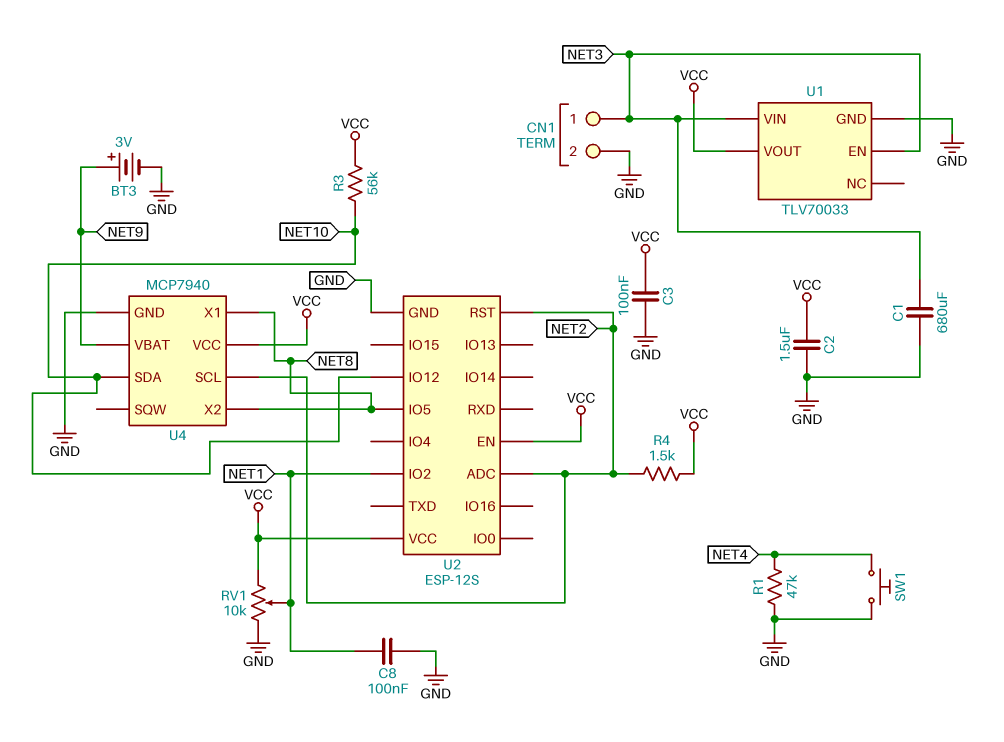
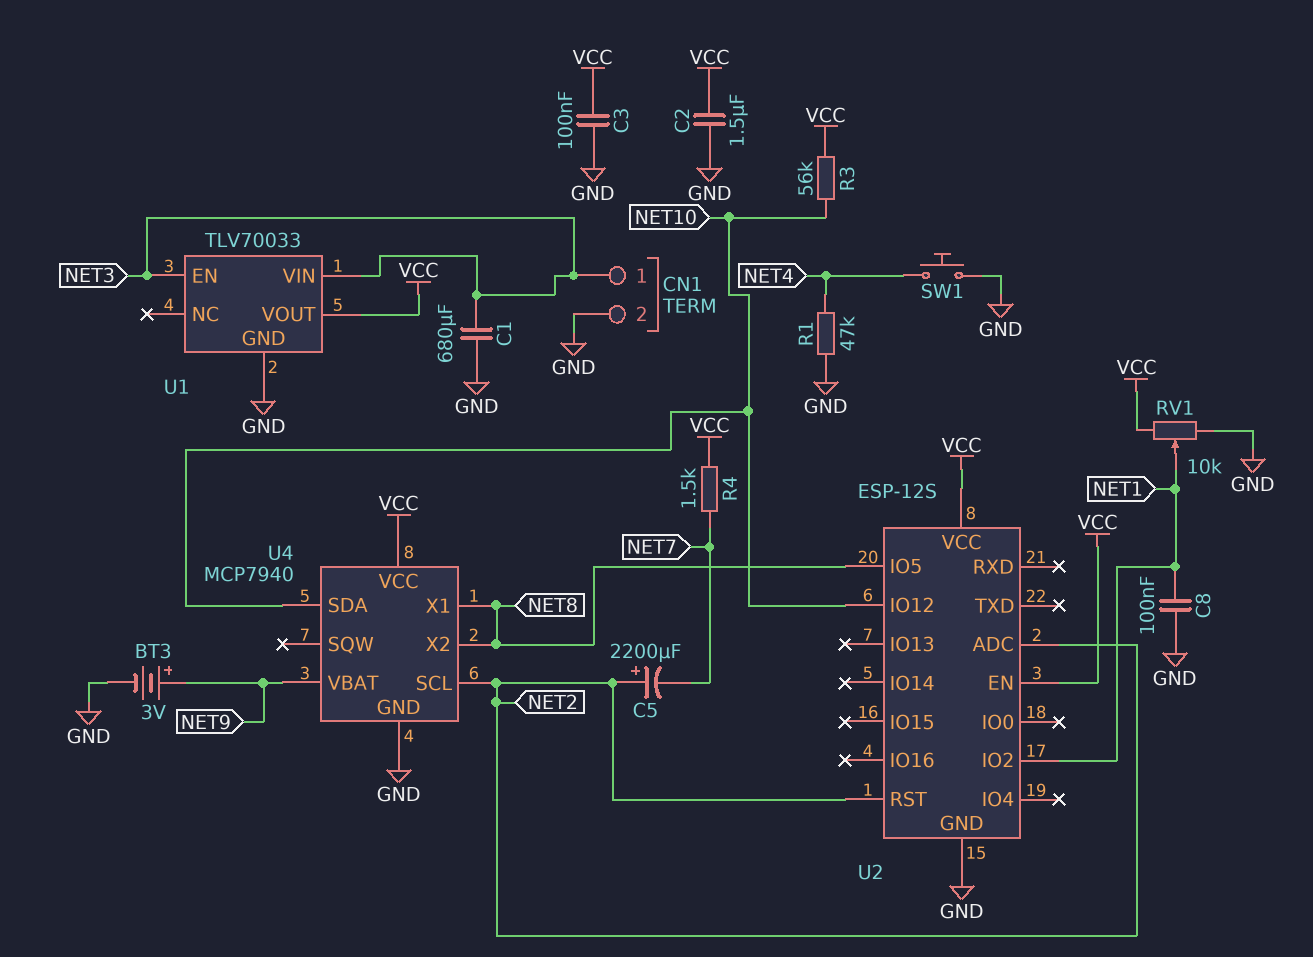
C5: none -> 2200uF (plus NET2, minus NET7)
R4: 1.5k (NET2, VCC) -> 1.5k (NET7, VCC)

